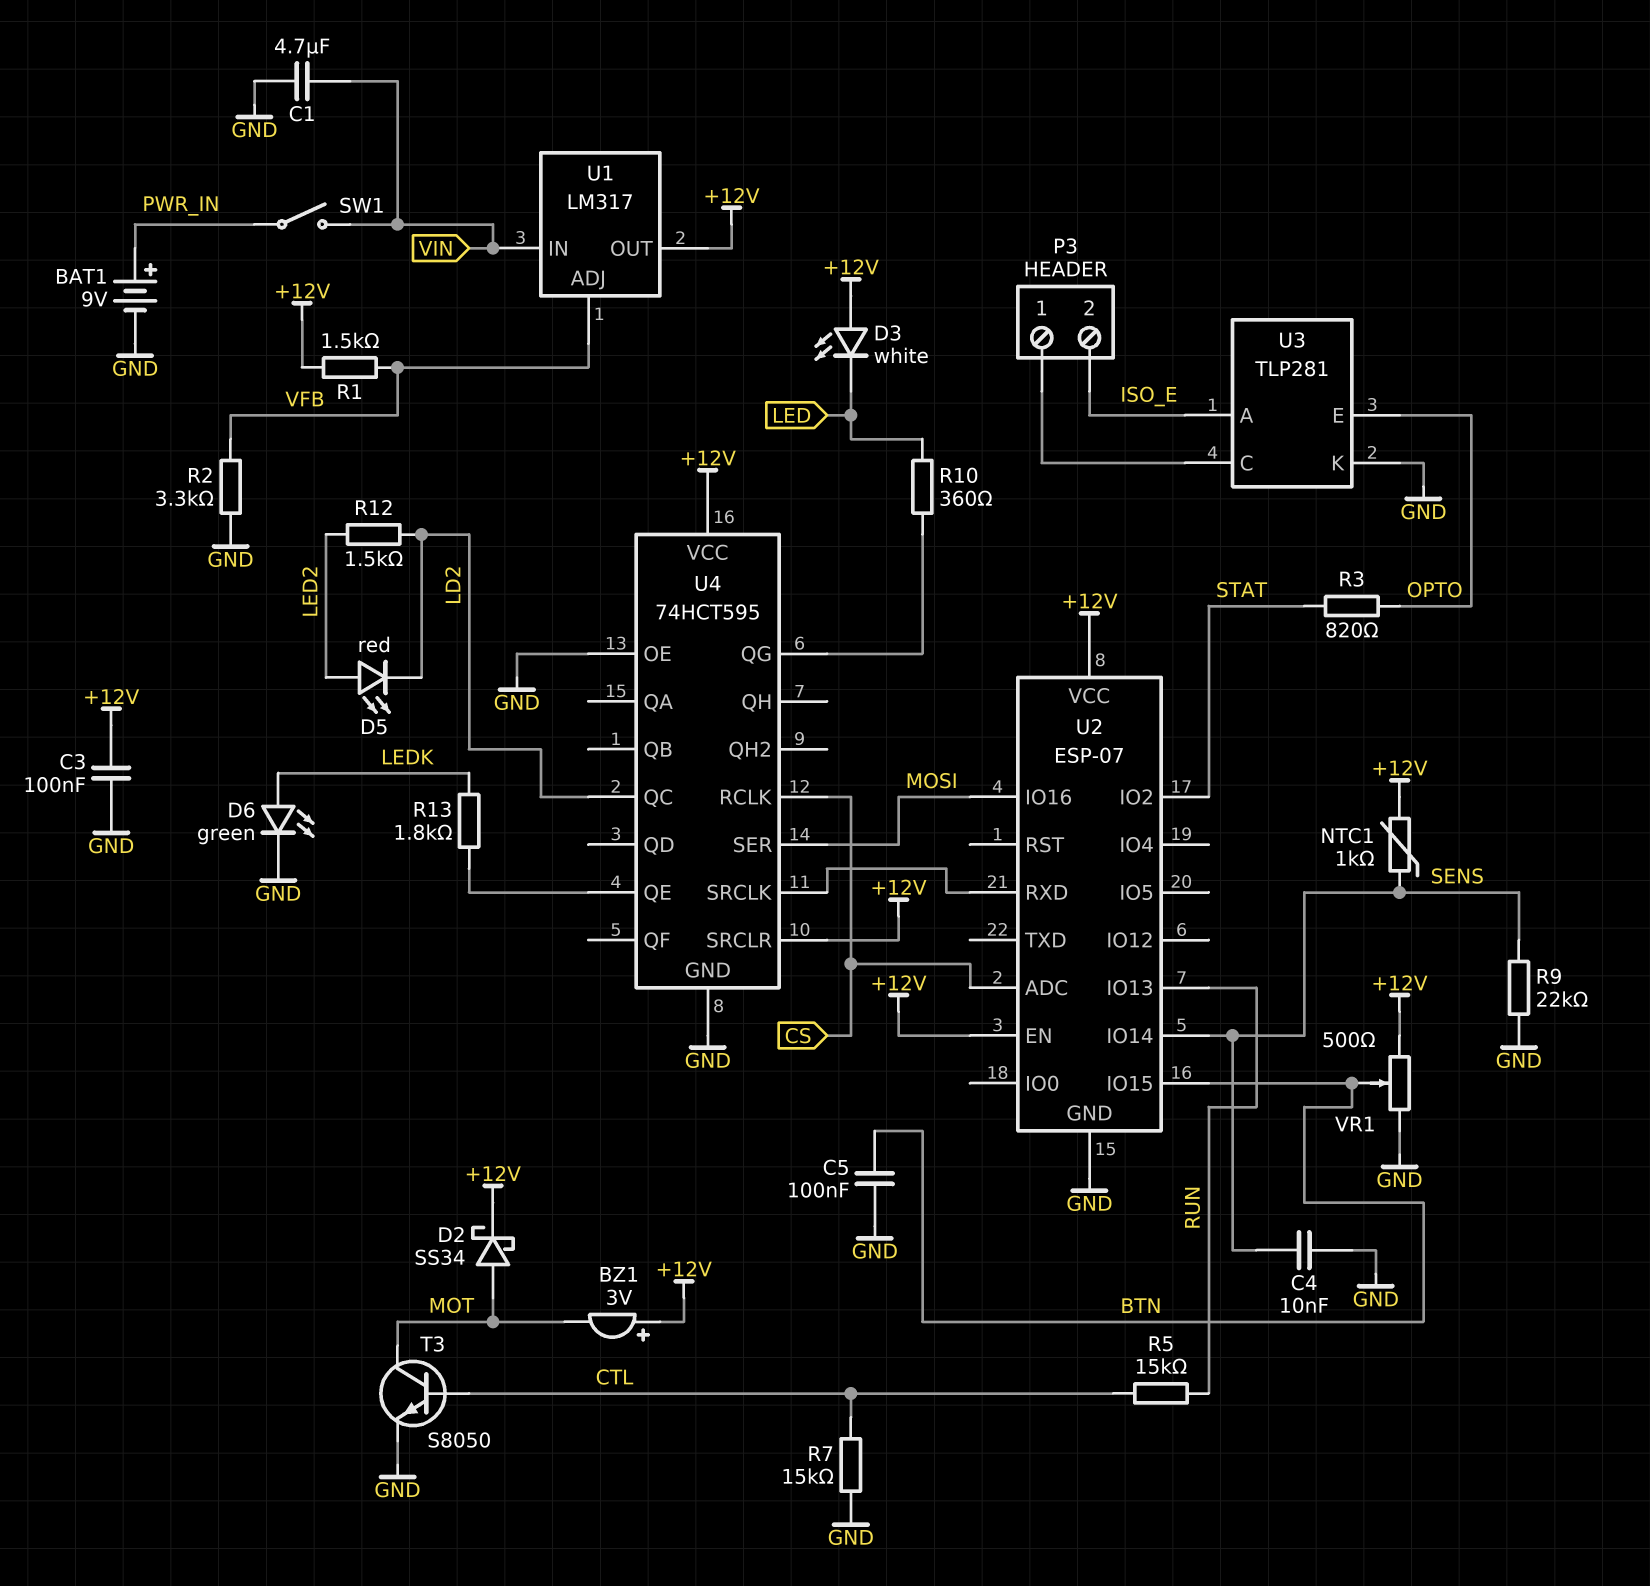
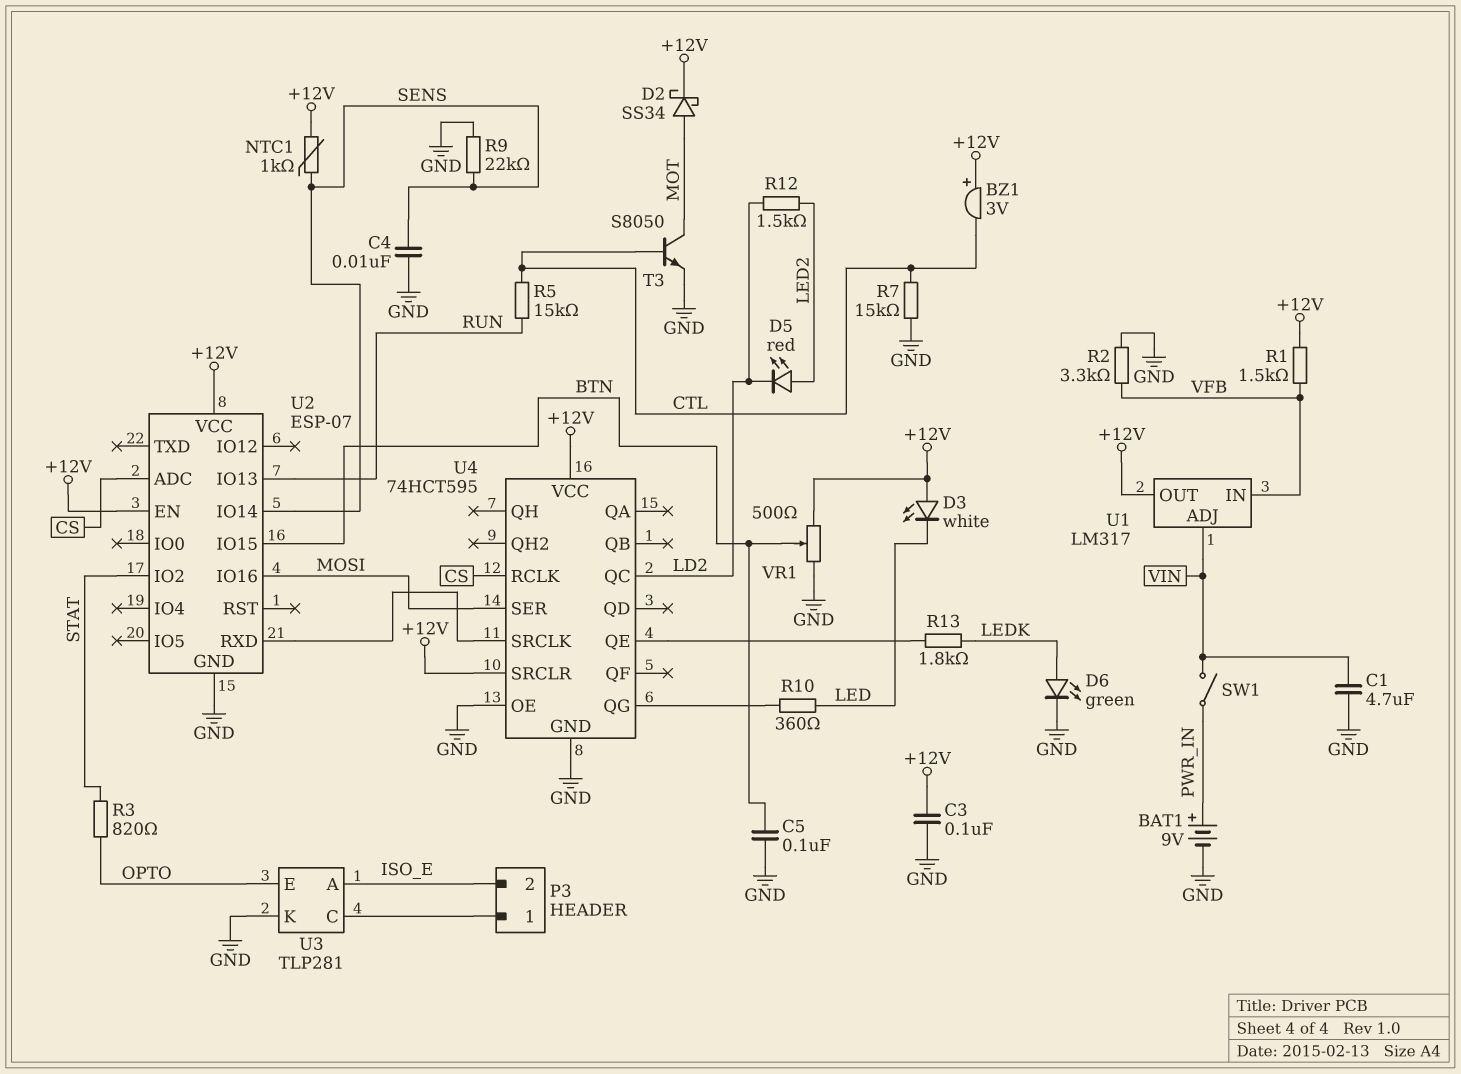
BZ1: buzzer 3V (plus +12V, minus MOT) -> buzzer 3V (plus +12V, minus CTL)
U1 pin ADJ: VFB -> VIN
U1 pin IN: VIN -> VFB

